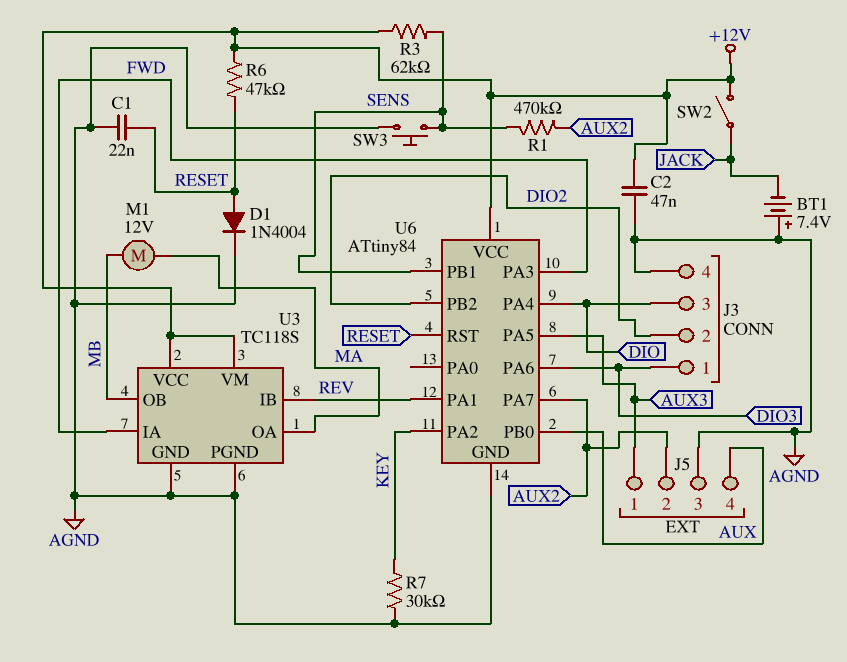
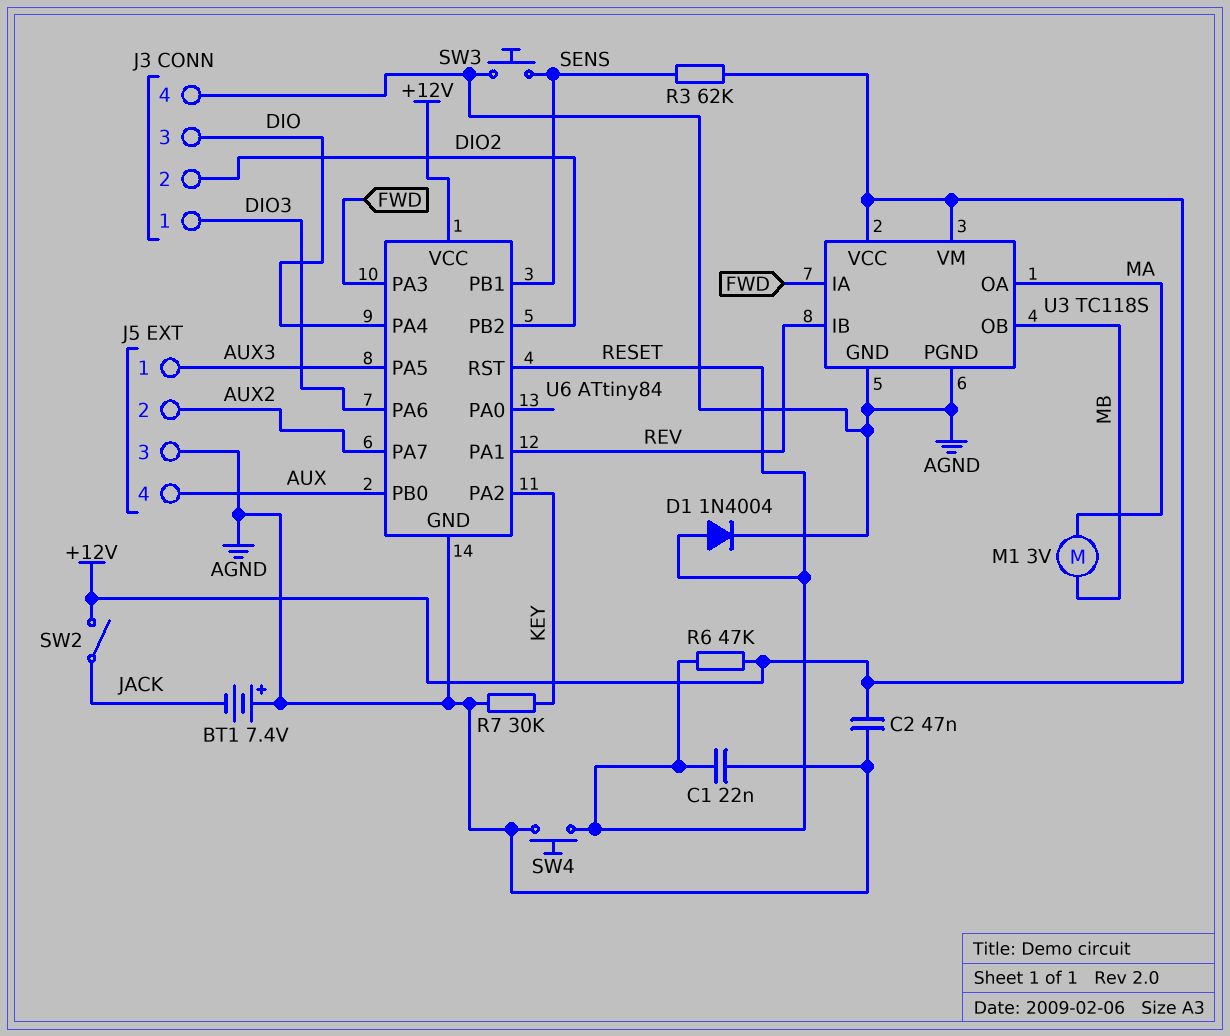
M1: motor 12V (MA, MB) -> motor 3V (MA, MB)
R1: 470k (AUX2, SENS) -> none
SW4: none -> button (AGND, RESET)

